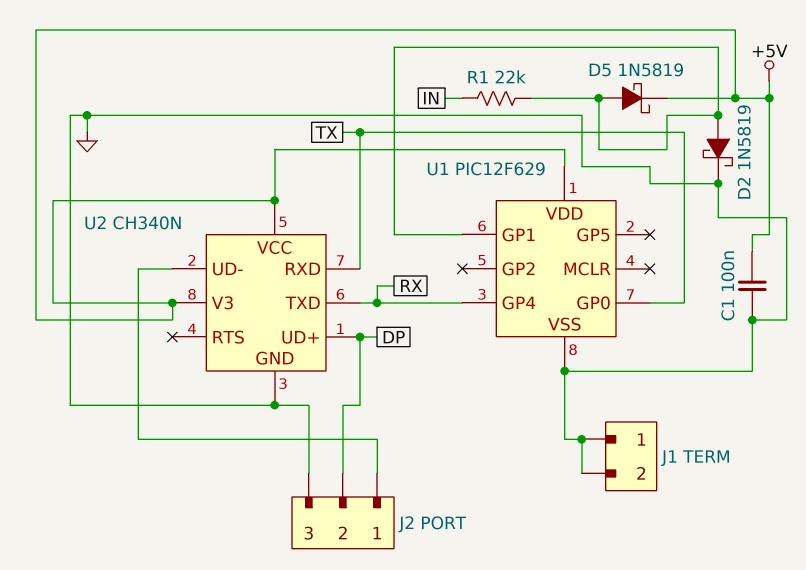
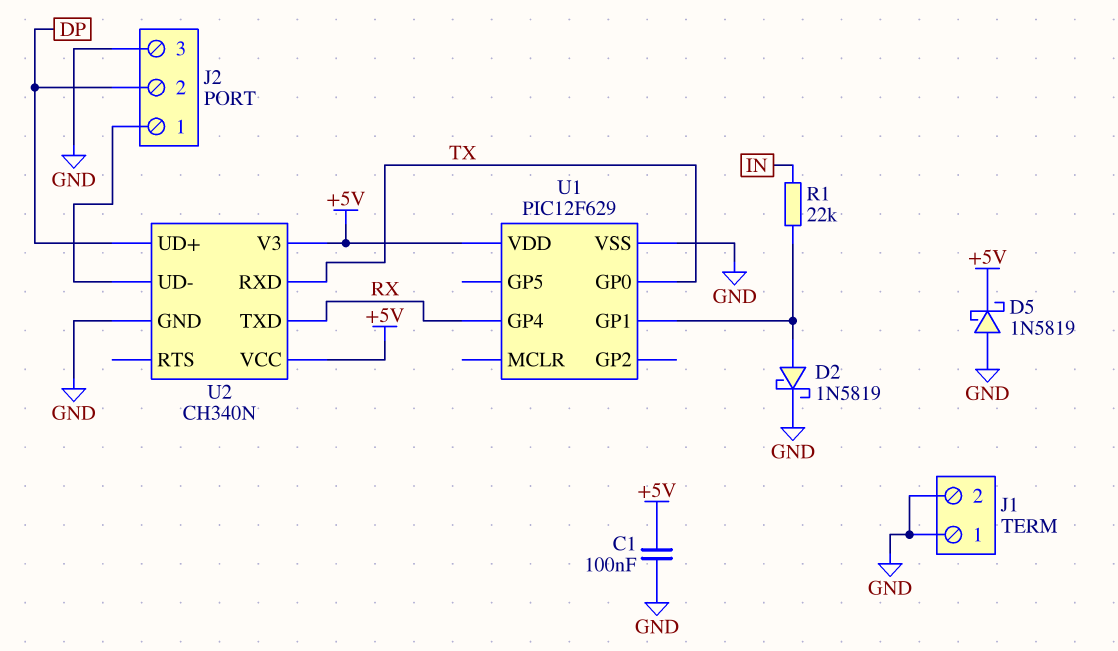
D5: schottky 1N5819 (A U1/GP1, K +5V) -> schottky 1N5819 (A GND, K +5V)

